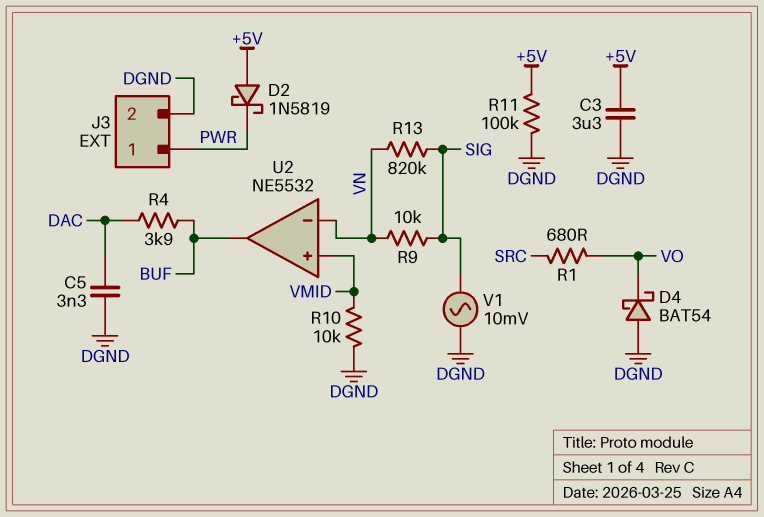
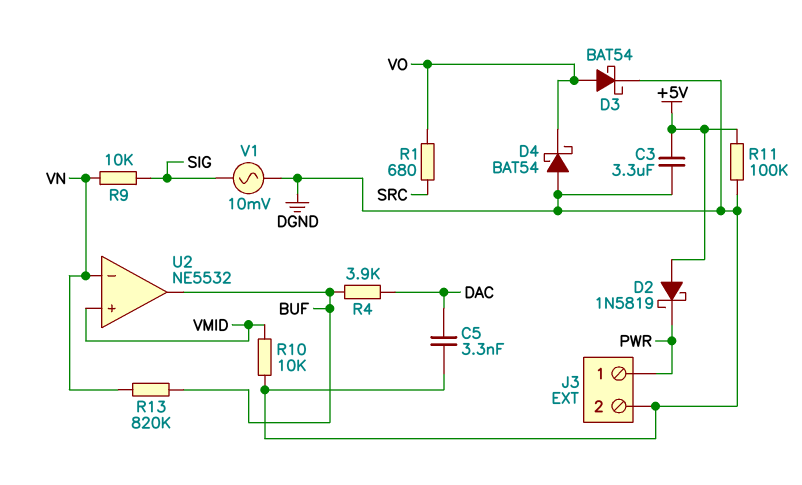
D3: none -> schottky BAT54 (A VO, K DGND)
R13: 820k (SIG, VN) -> 820k (BUF, VN)

